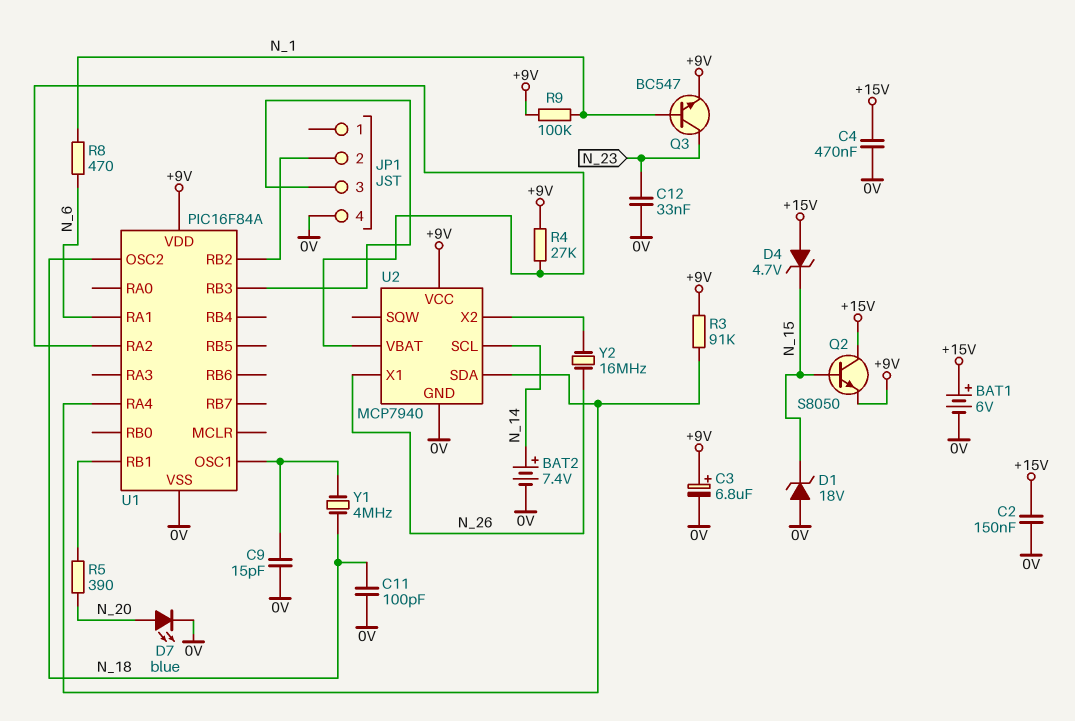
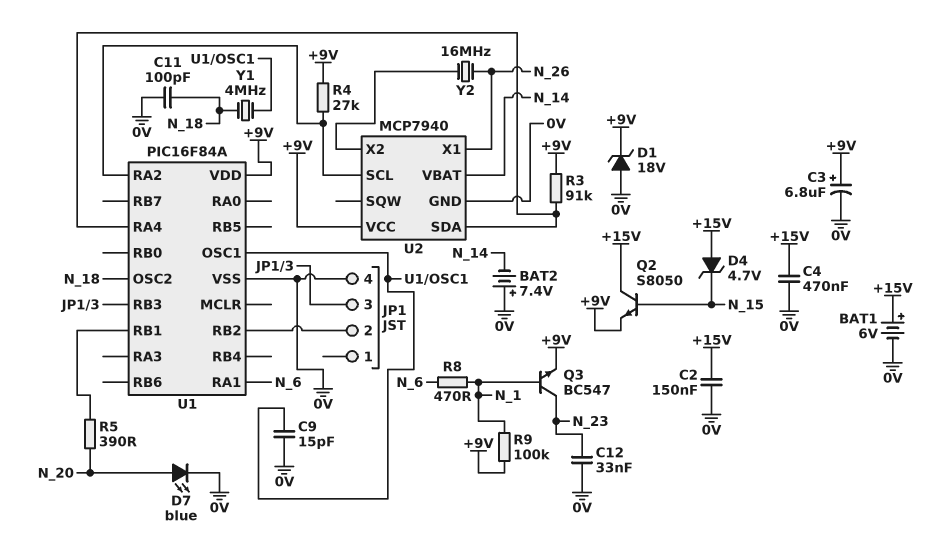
BAT2: 7.4V (plus N_14, minus 0V) -> 7.4V (plus 0V, minus N_14)
D1: zener 18V (A 0V, K N_15) -> zener 18V (A 0V, K +9V)
U2 pin SCL: N_14 -> U1/RA2
U2 pin VBAT: U1/RA2 -> N_14

